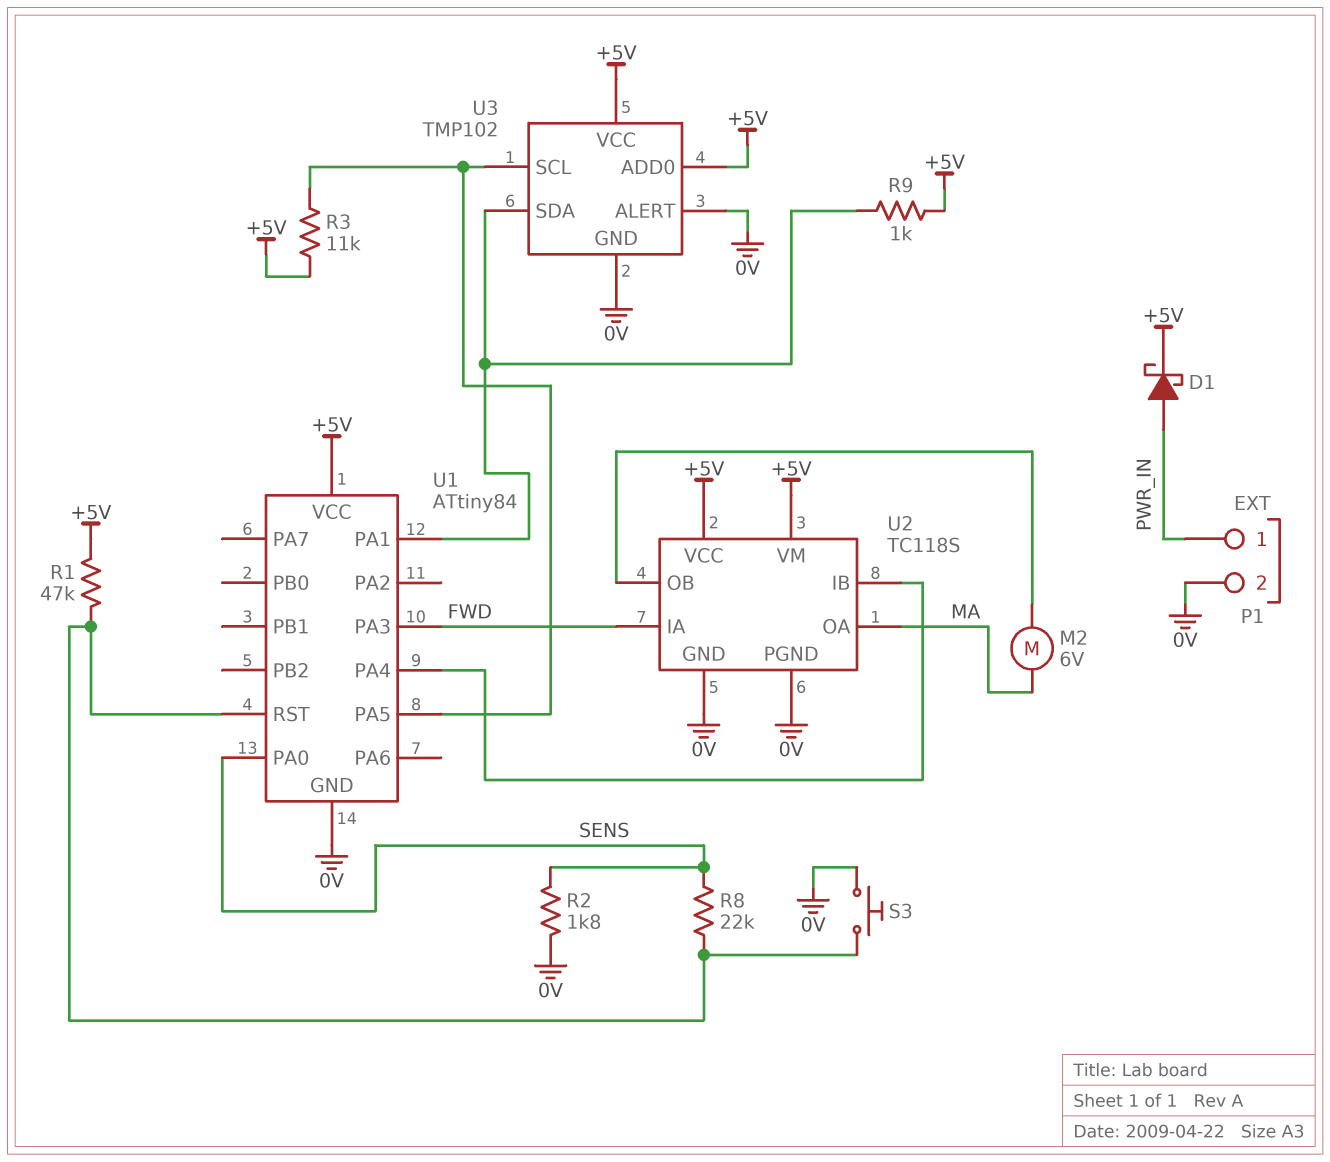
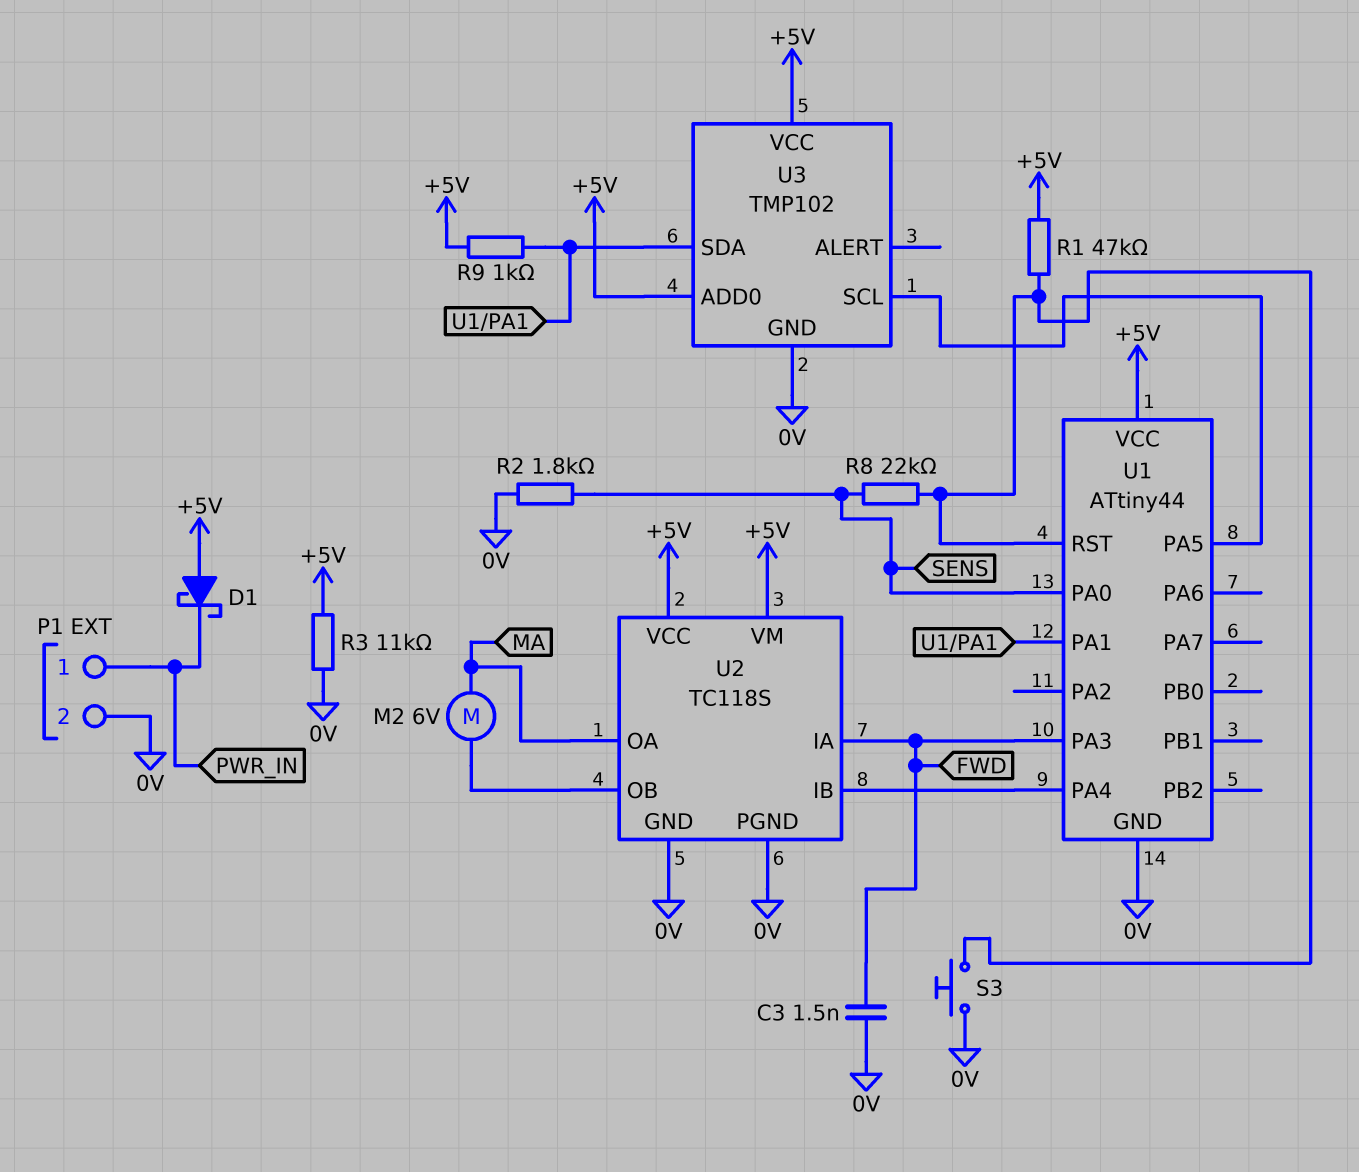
C3: none -> 1.5nF (0V, FWD)
D1: schottky (A PWR_IN, K +5V) -> schottky (A +5V, K PWR_IN)
R3: 11k (+5V, U1/PA5) -> 11k (+5V, 0V)
U1: ATtiny84 -> ATtiny44
U3 pin ALERT: 0V -> none

